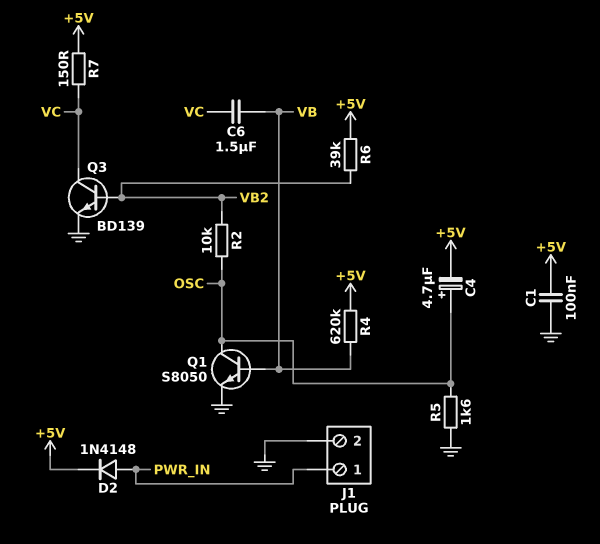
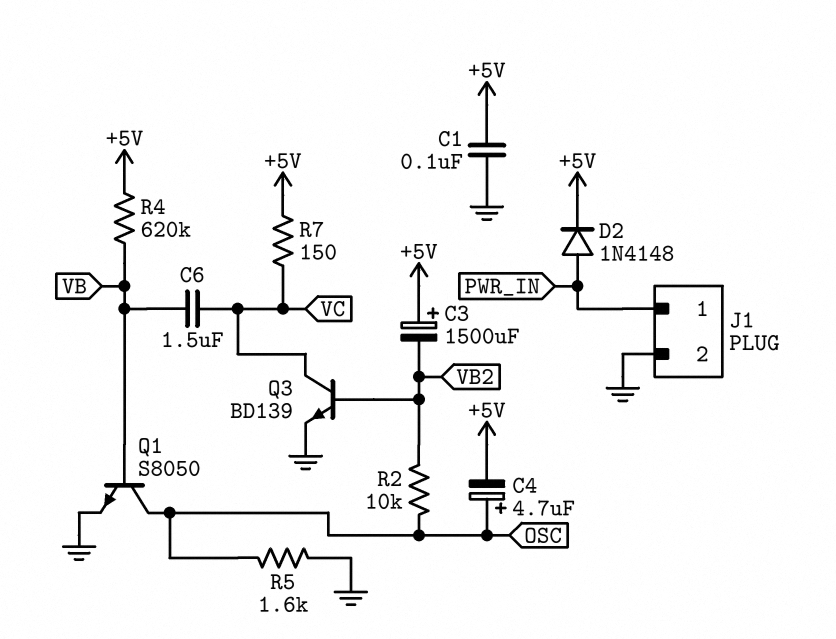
C3: none -> 1500uF (plus +5V, minus VB2)
R6: 39k (+5V, VB2) -> none

